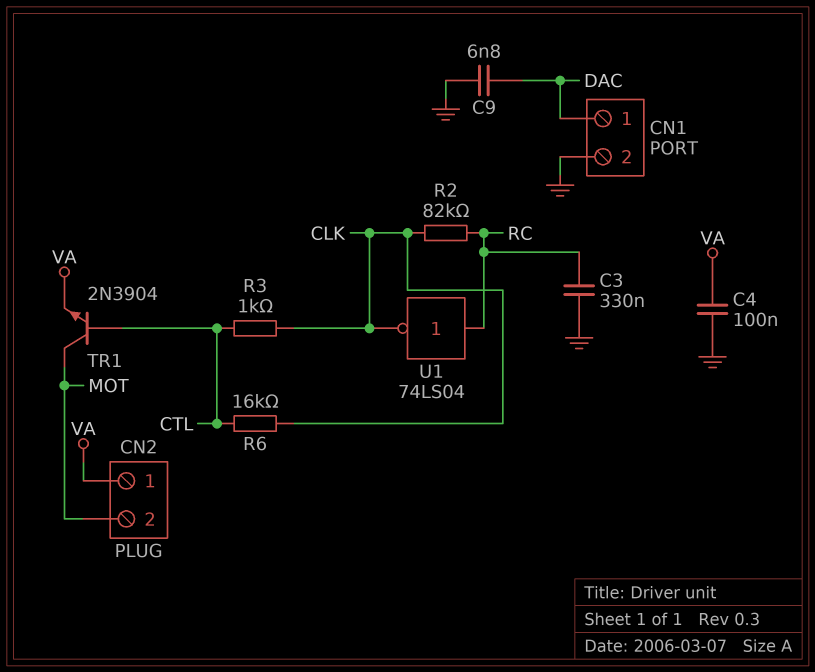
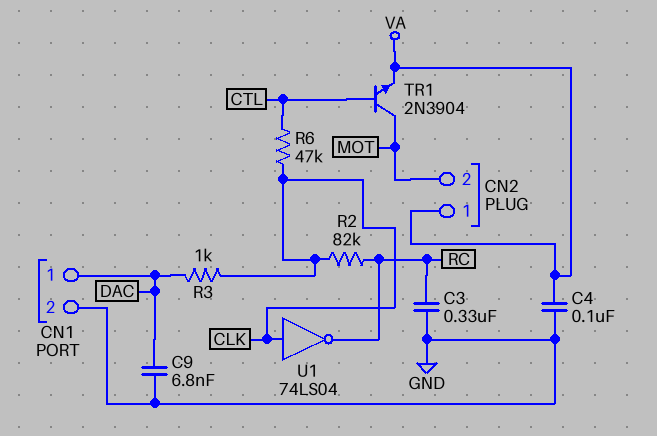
R3: 1k (CLK, CTL) -> 1k (CLK, DAC)
R6: 16k (CLK, CTL) -> 47k (CLK, CTL)
U1: NOT 74LS04 (in RC, out CLK) -> NOT 74LS04 (in CLK, out RC)

